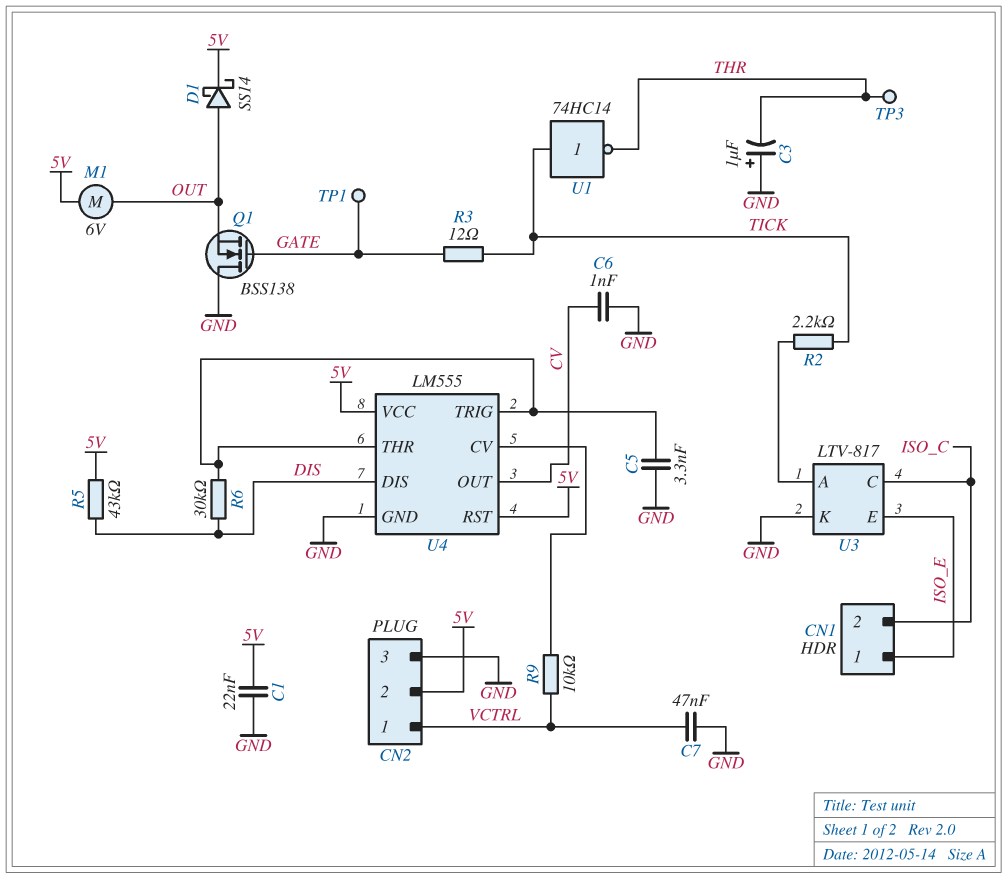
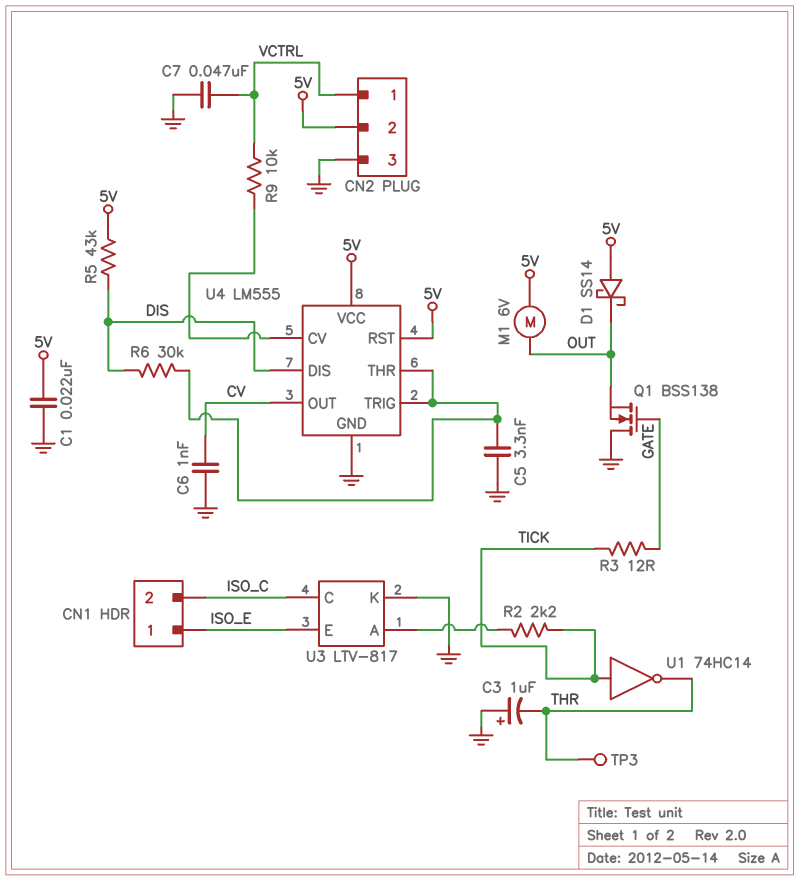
D1: schottky SS14 (A OUT, K 5V) -> schottky SS14 (A 5V, K OUT)
TP1: test point (GATE) -> none

